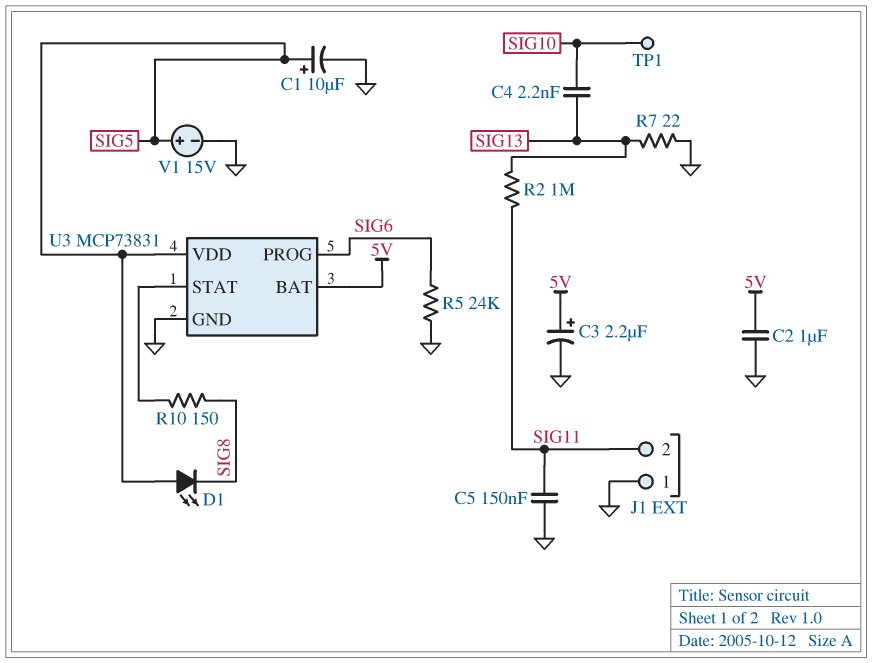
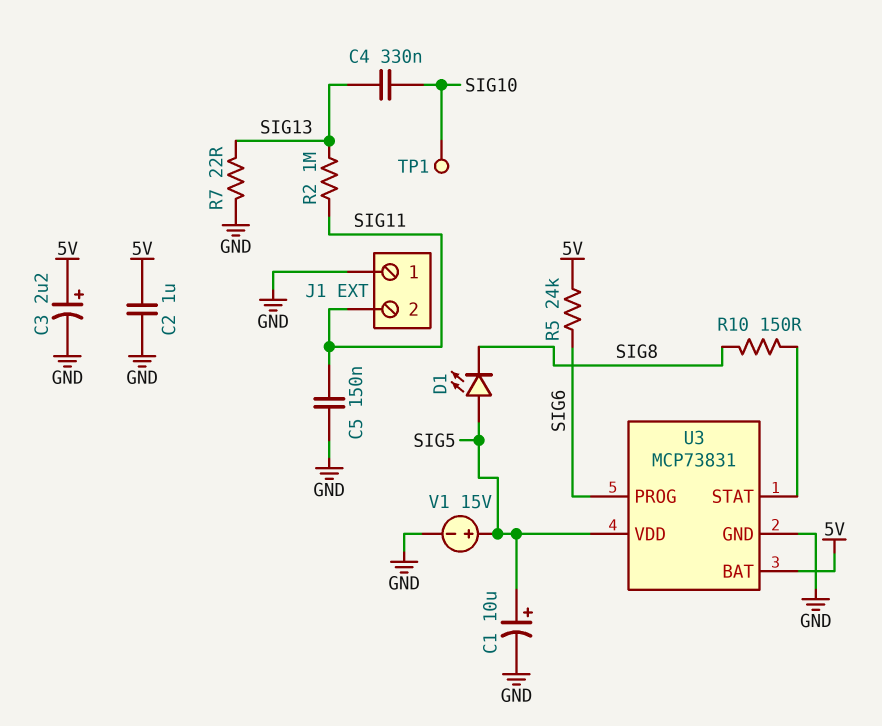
C4: 2.2nF (SIG10, SIG13) -> 330nF (SIG10, SIG13)
R5: 24k (GND, SIG6) -> 24k (5V, SIG6)

